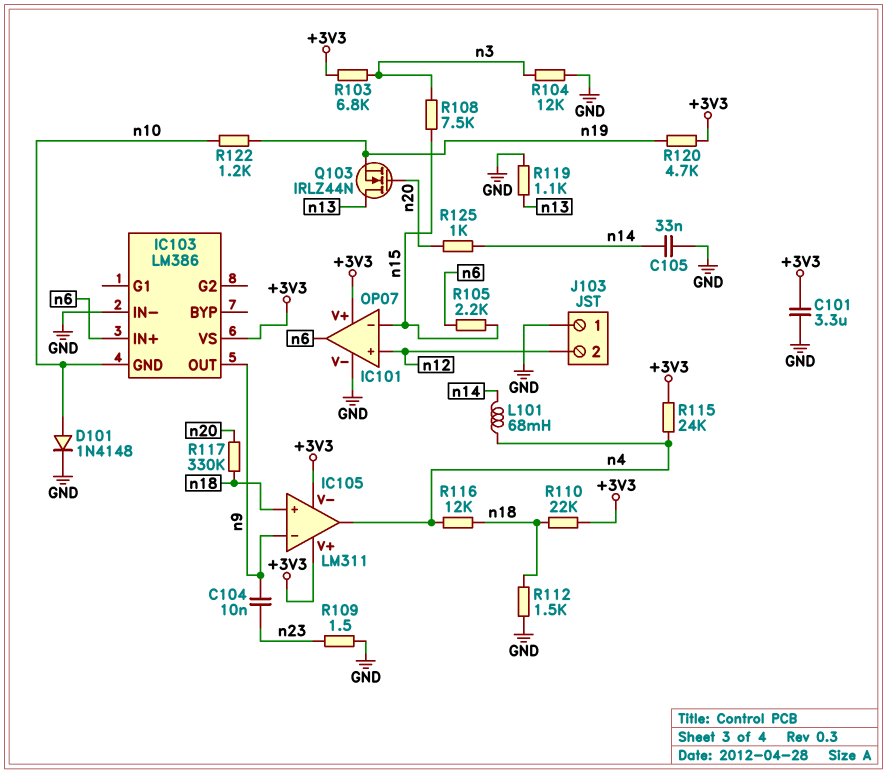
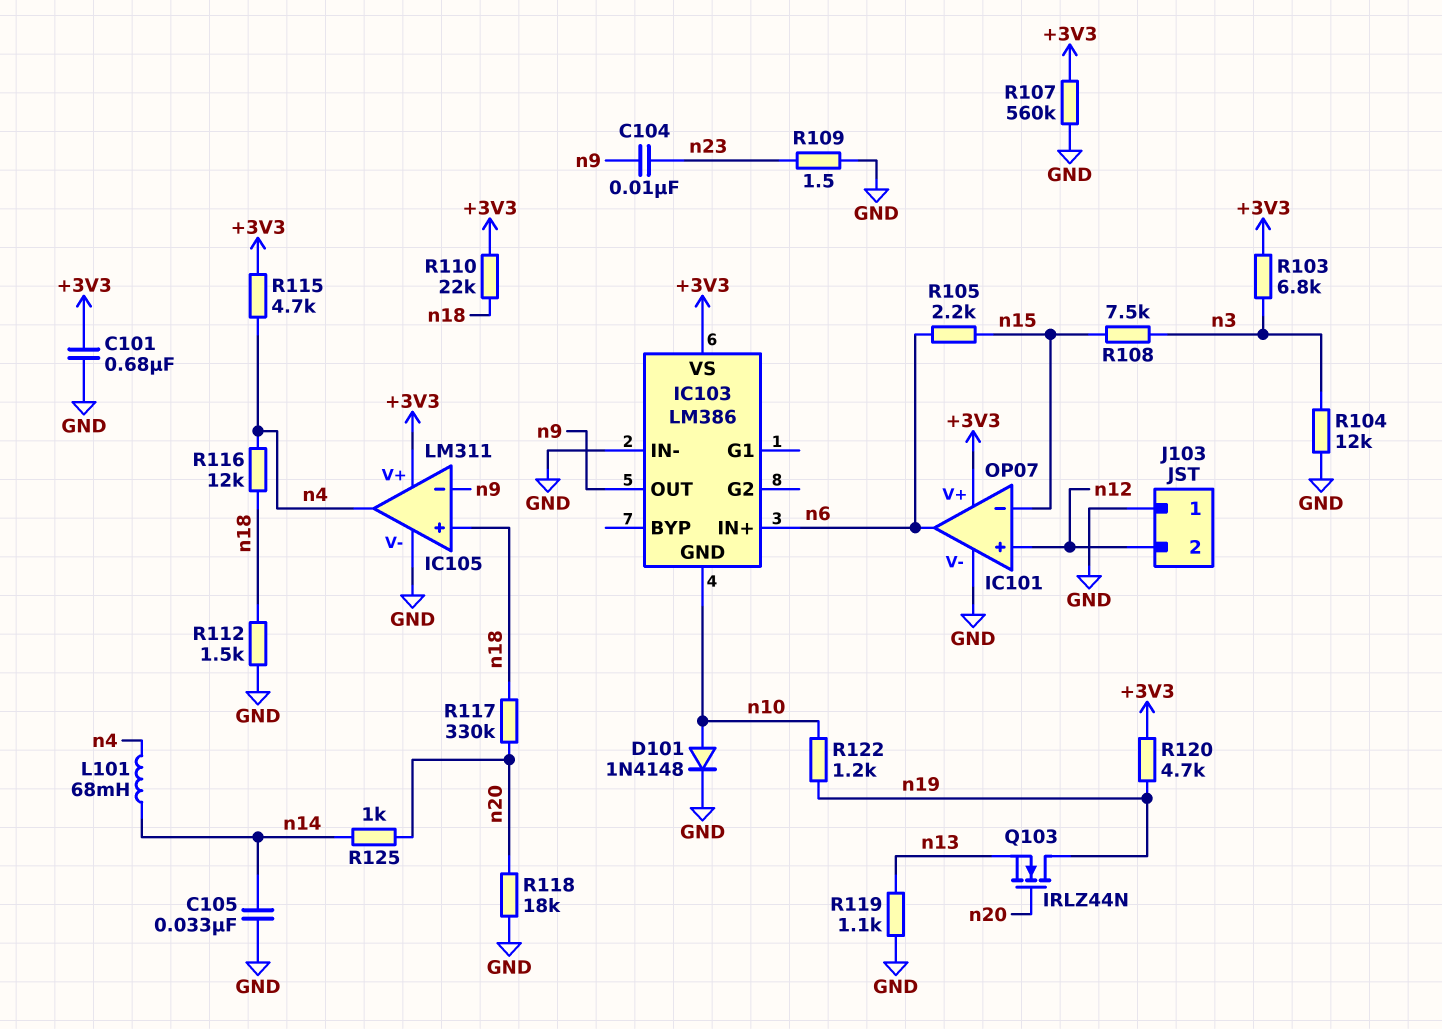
C101: 3.3uF (+3V3, GND) -> 680nF (+3V3, GND)
IC105 pin V-: +3V3 -> GND
Q103: NMOS IRLZ44N (G n20, D n13, S n19) -> NMOS IRLZ44N (G n20, D n19, S n13)
R107: none -> 560k (+3V3, GND)
R115: 24k (+3V3, n4) -> 4.7k (+3V3, n4)
R118: none -> 18k (GND, n20)

